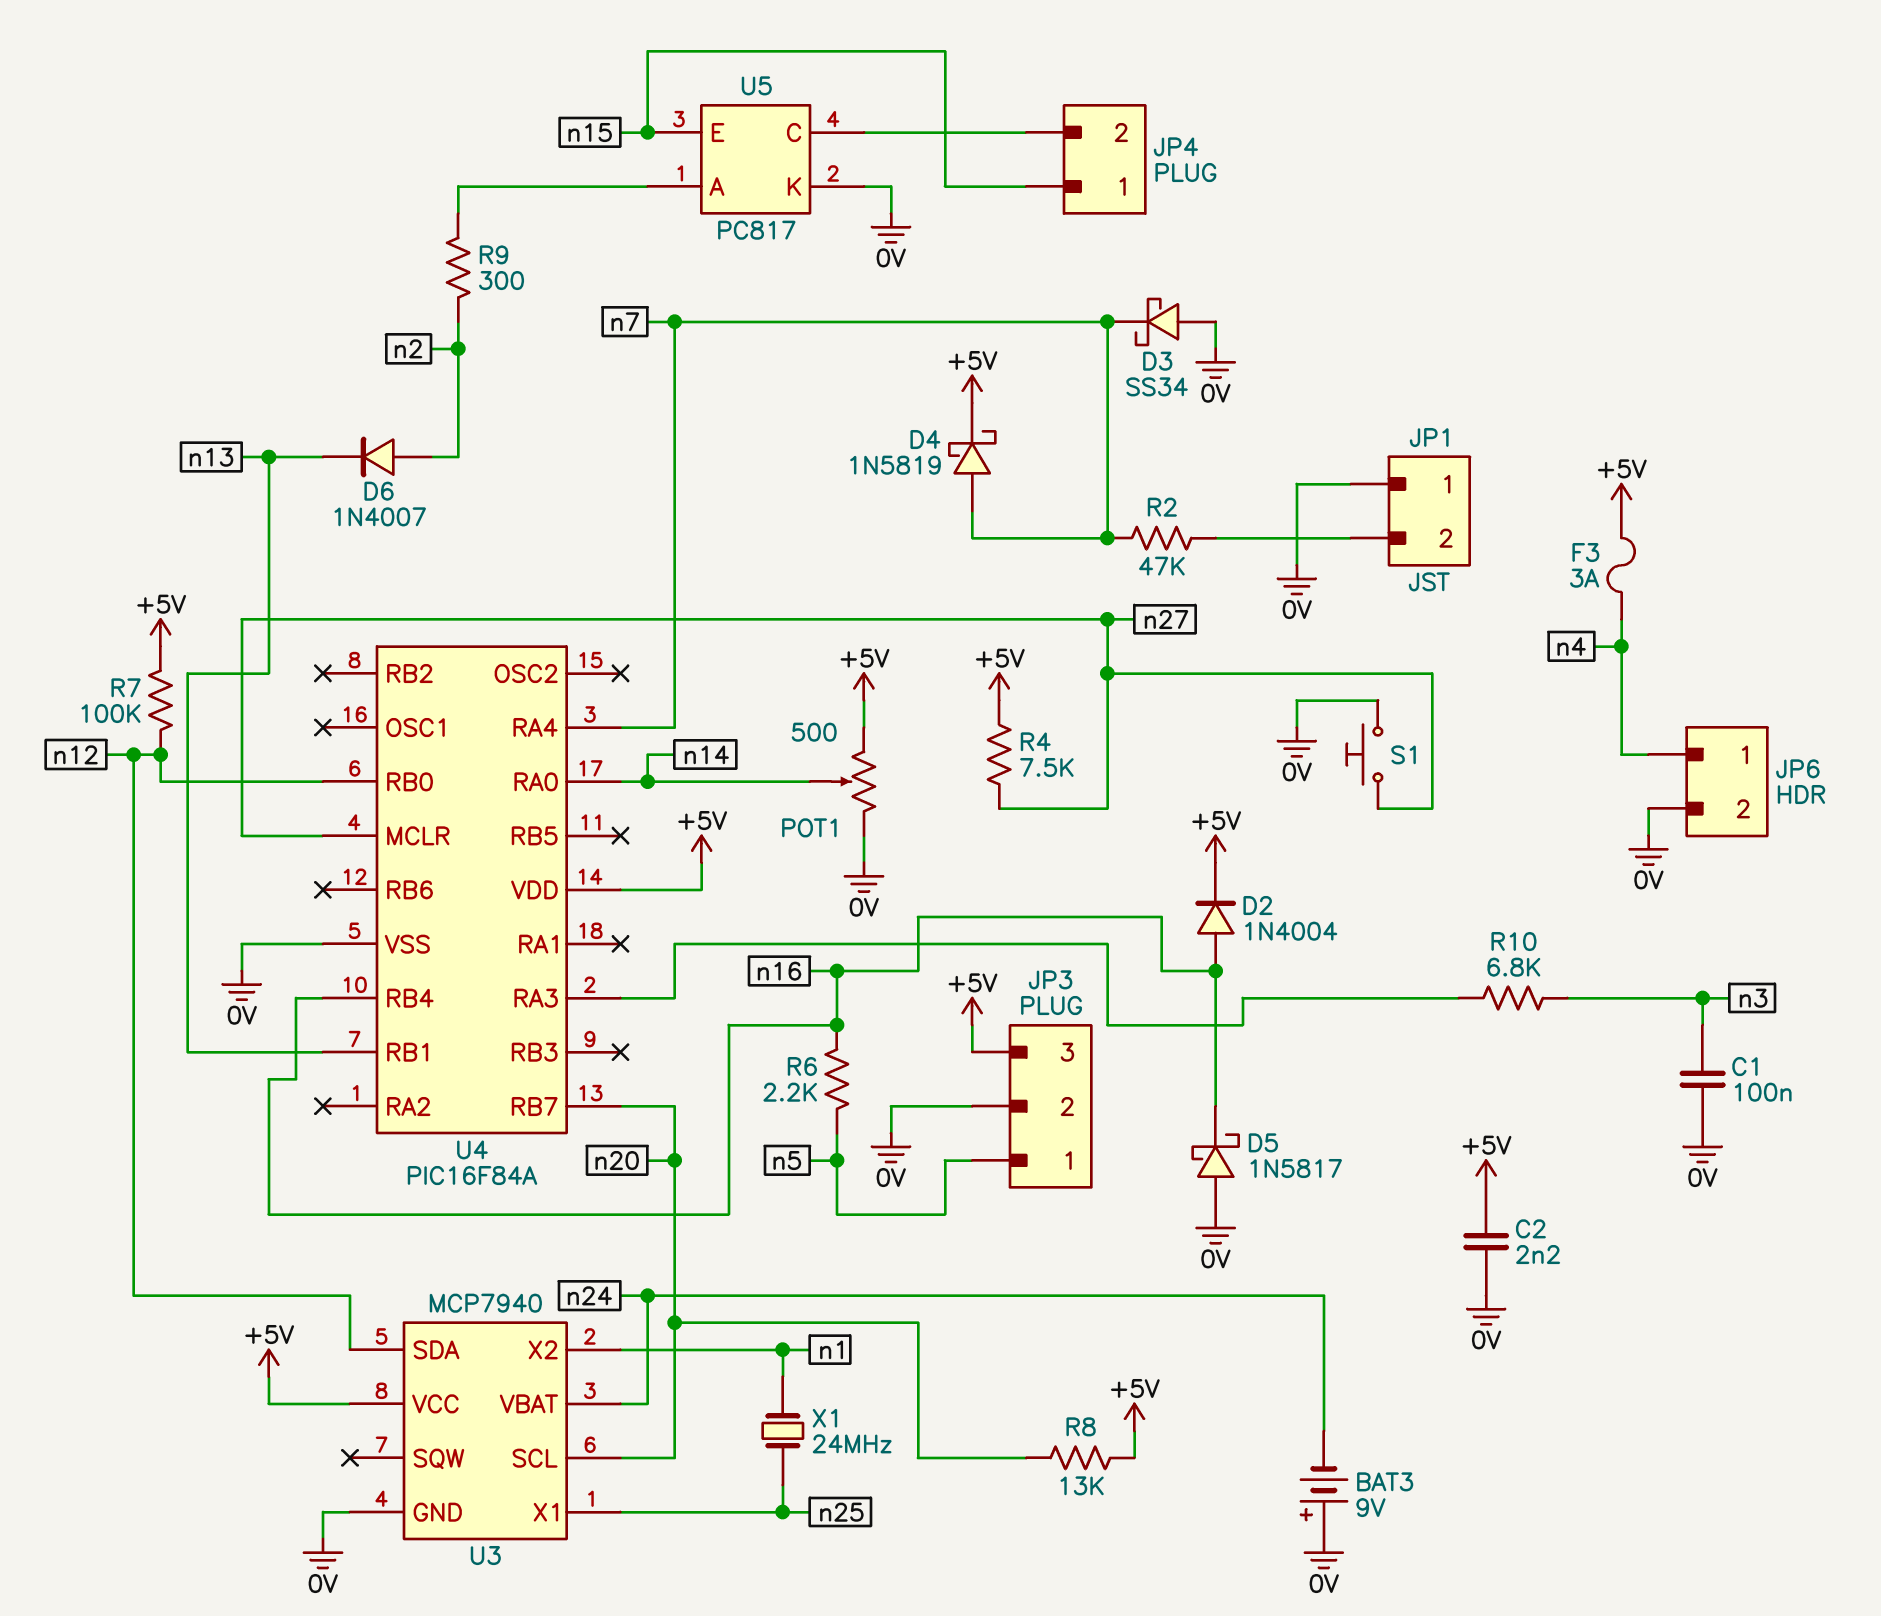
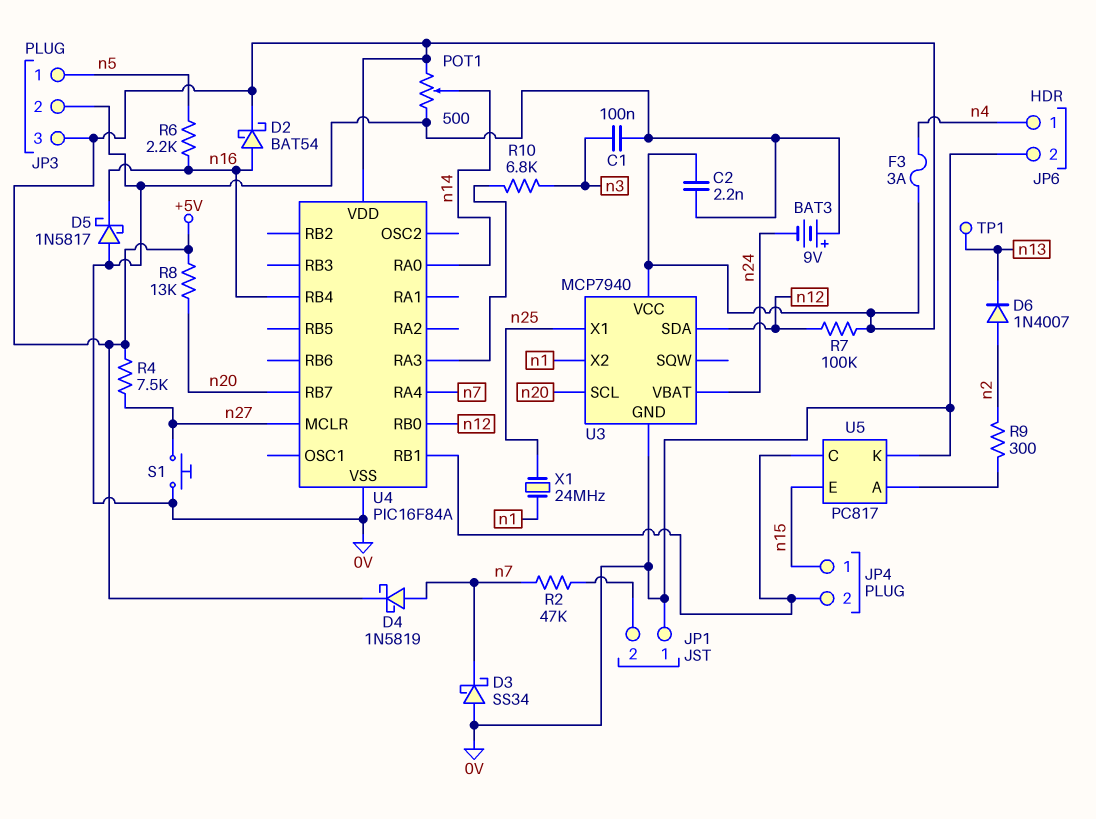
D2: diode 1N4004 (A n16, K +5V) -> schottky BAT54 (A n16, K +5V)
TP1: none -> test point (n13)
U4 pin RB1: n13 -> JP4/2

